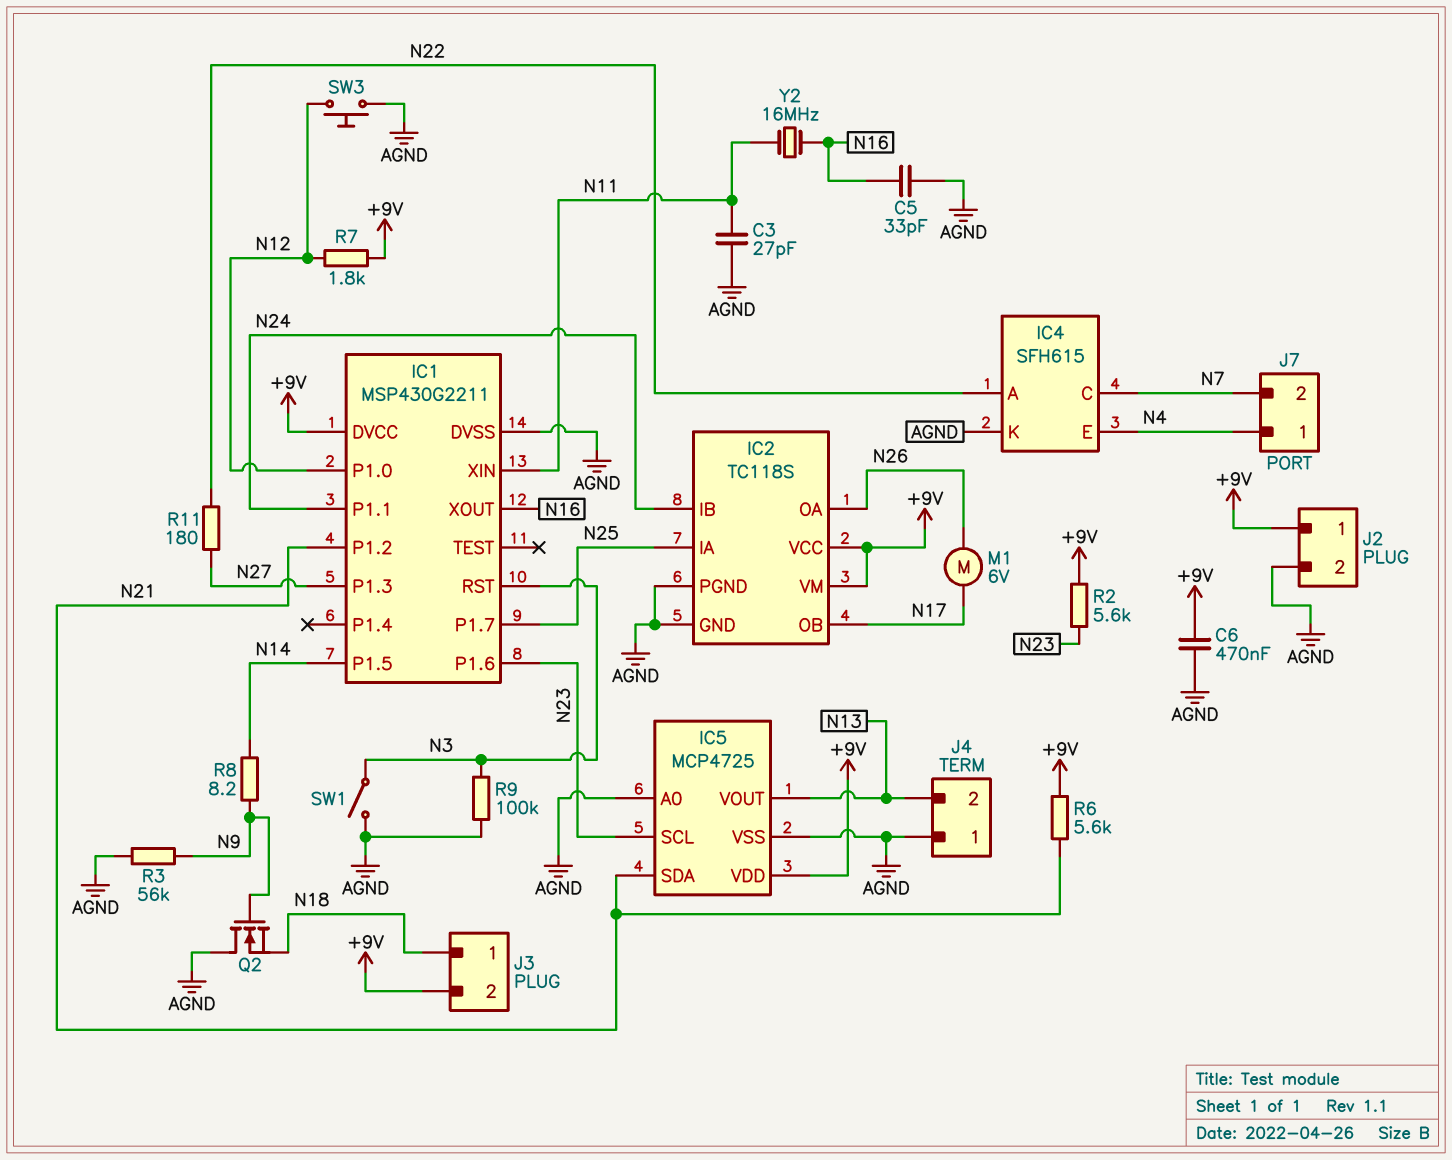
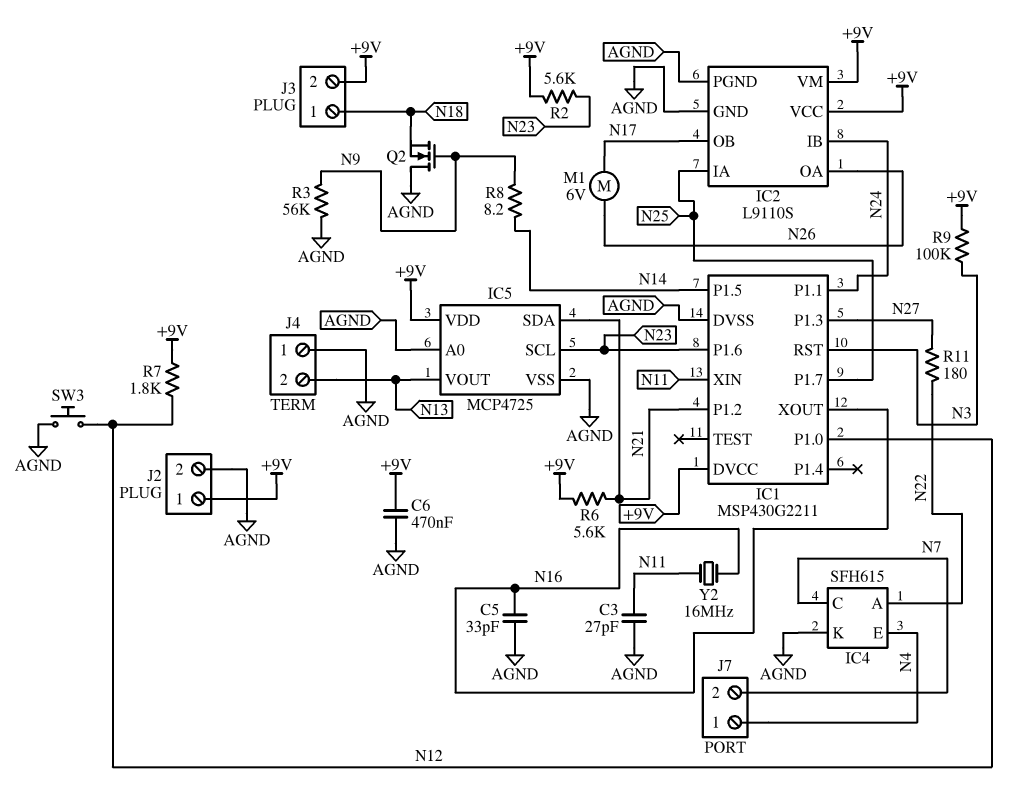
IC2: TC118S -> L9110S
R9: 100k (AGND, N3) -> 100k (+9V, N3)
SW1: switch (AGND, N3) -> none

